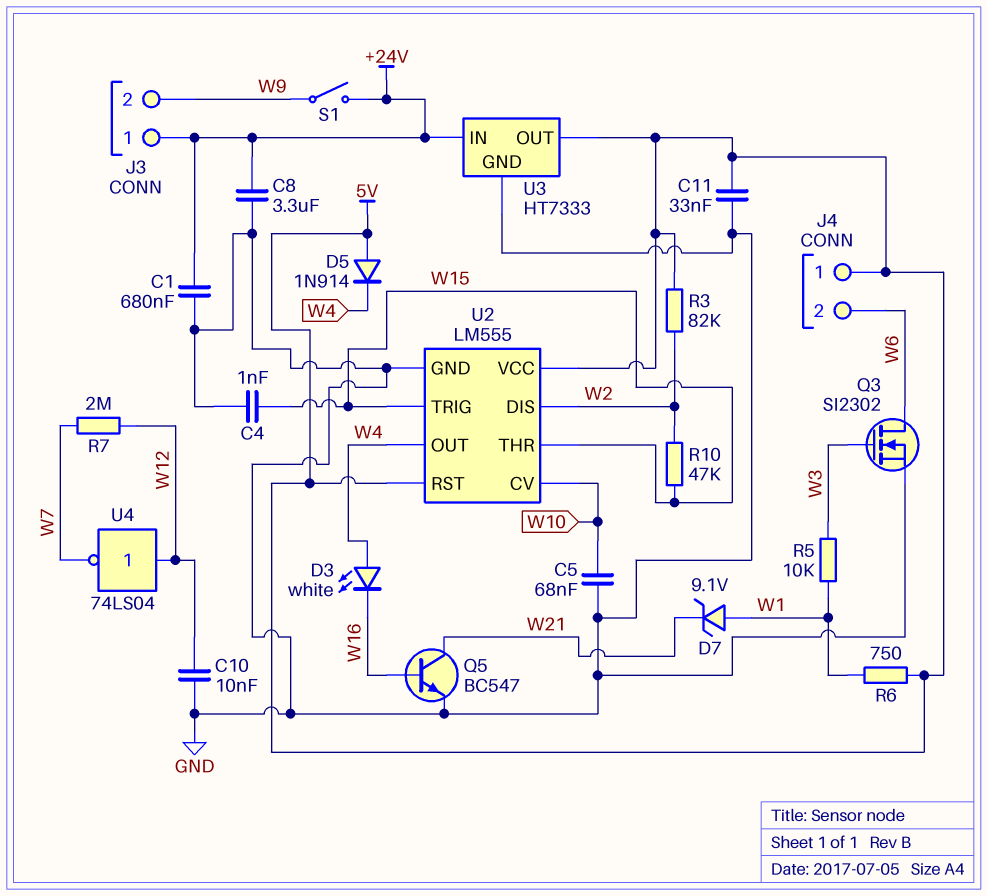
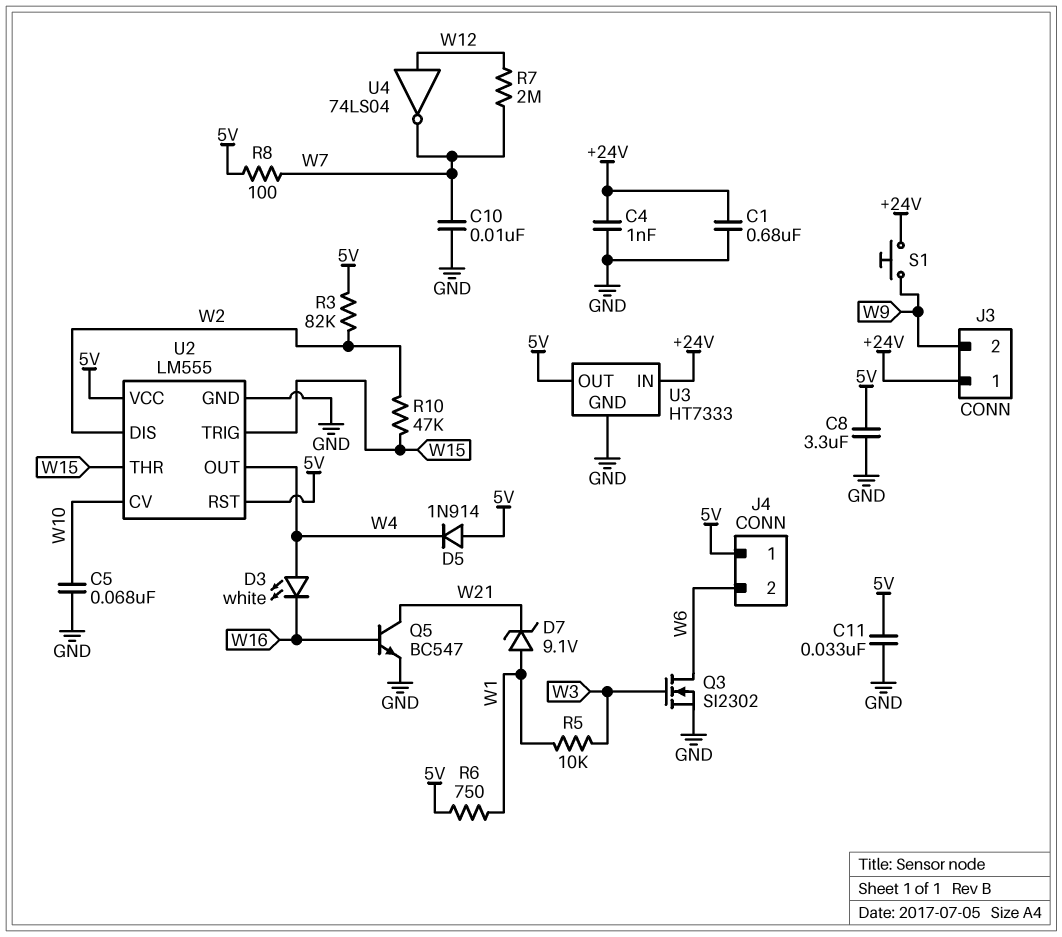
C4: 1nF (GND, W15) -> 1nF (+24V, GND)
C8: 3.3uF (+24V, GND) -> 3.3uF (5V, GND)
C10: 10nF (GND, W12) -> 10nF (GND, W7)
R8: none -> 100 (5V, W7)
S1: switch (+24V, W9) -> button (+24V, W9)

